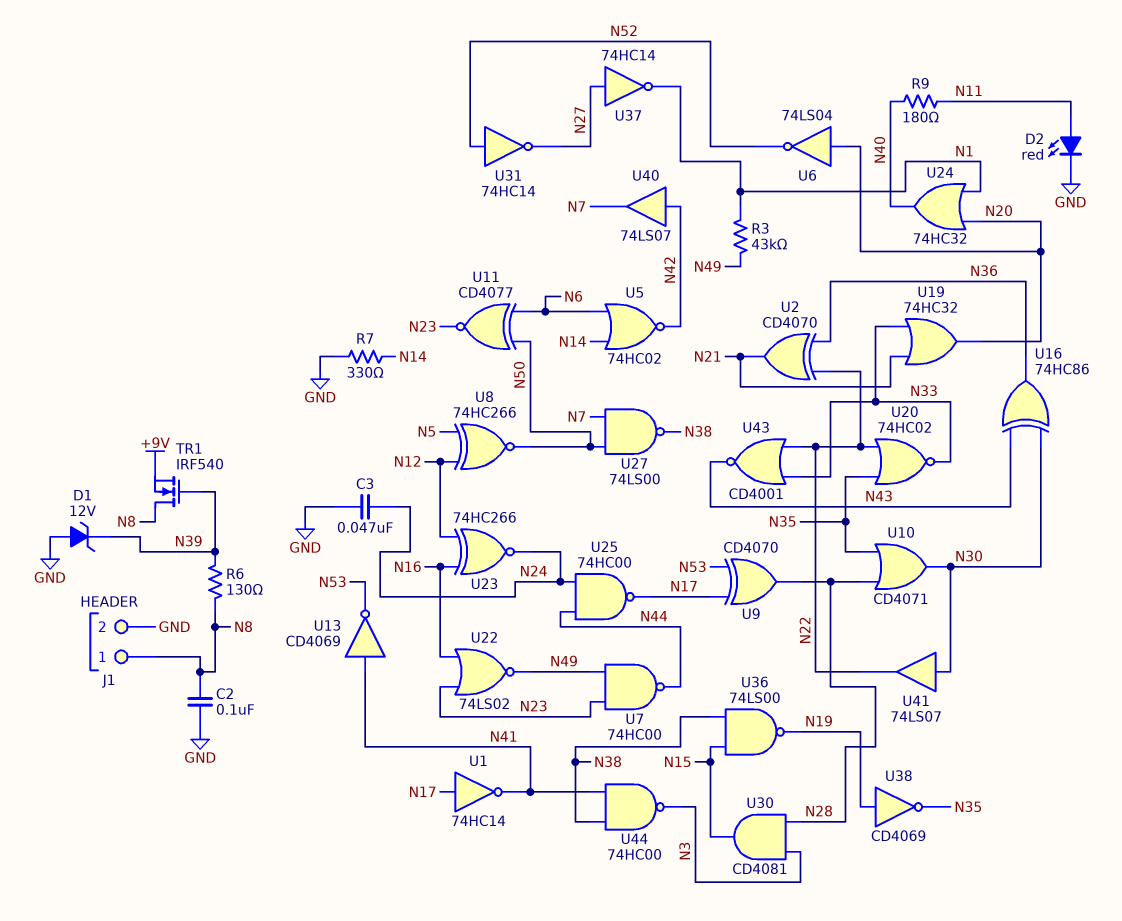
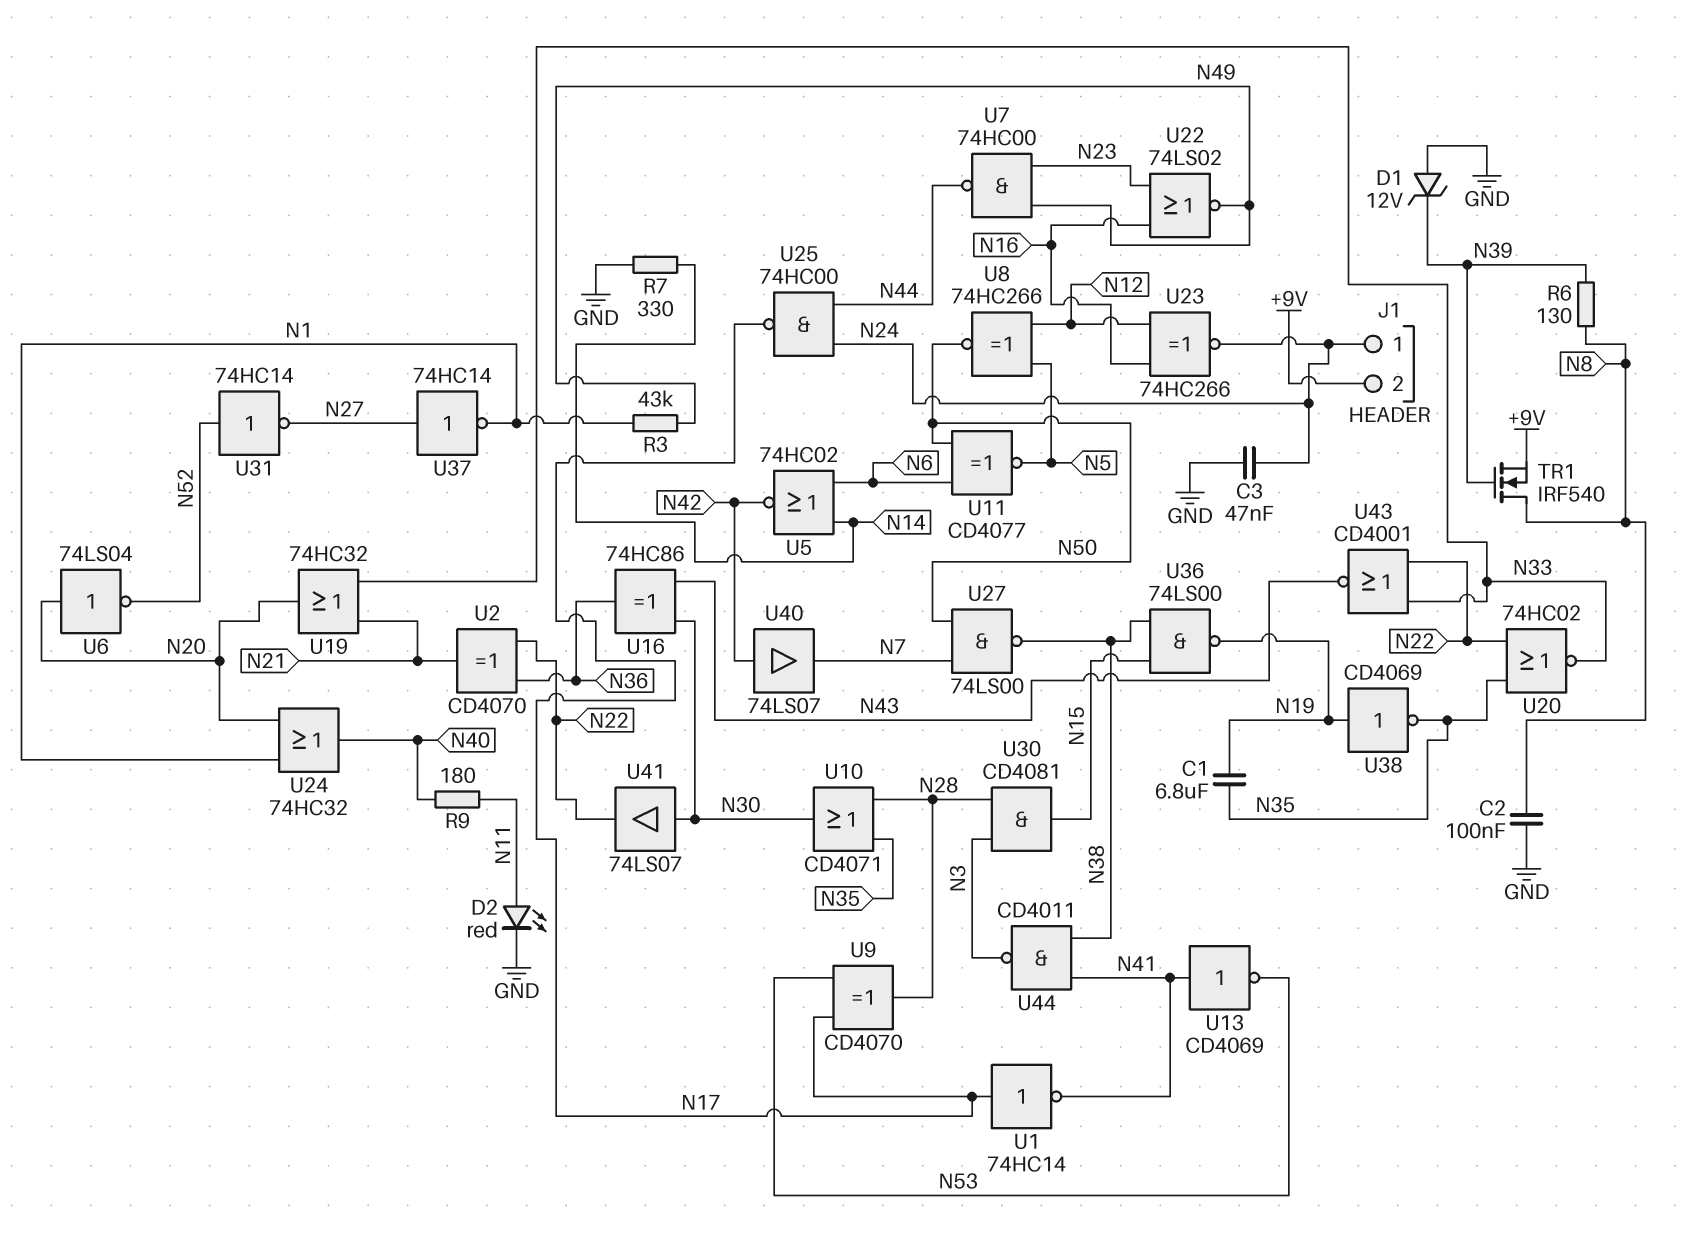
C1: none -> 6.8uF (N19, N35)
J1 pin 1: N8 -> N24
J1 pin 2: GND -> +9V
U11: XNOR CD4077 (in N6, in N50, out N23) -> XNOR CD4077 (in N6, in N50, out N5)
U44: NAND 74HC00 (in N38, in N41, out N3) -> NAND CD4011 (in N38, in N41, out N3)

